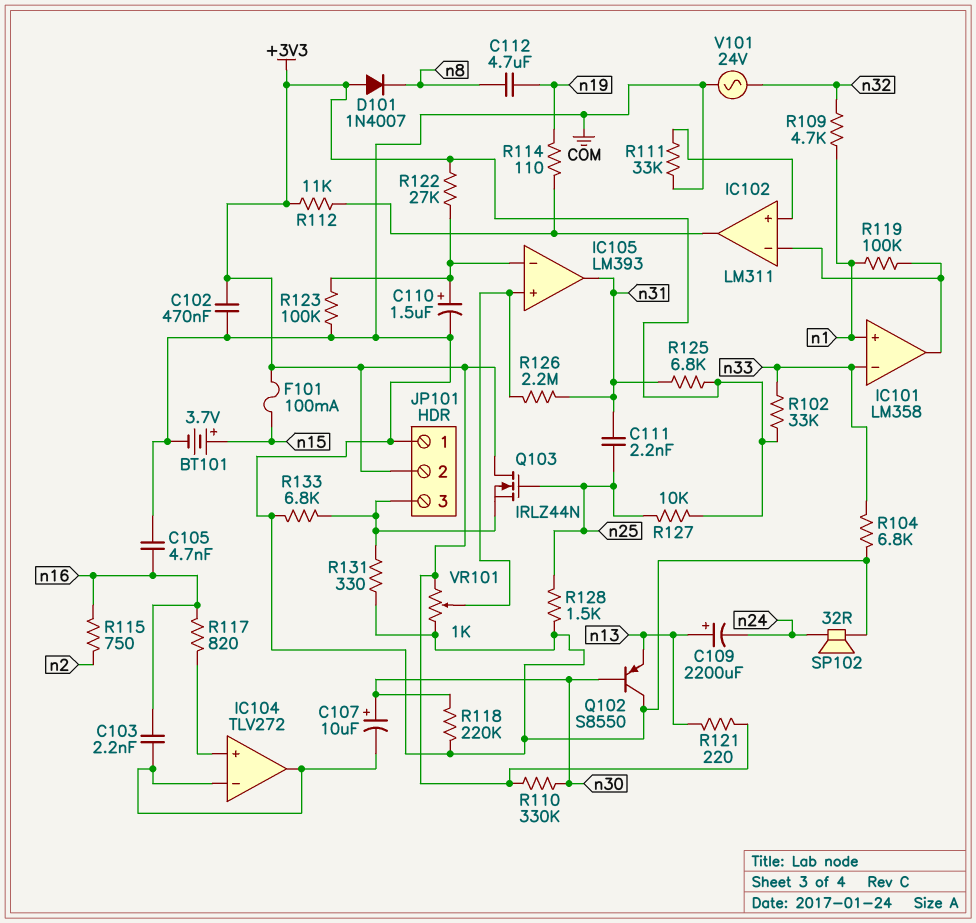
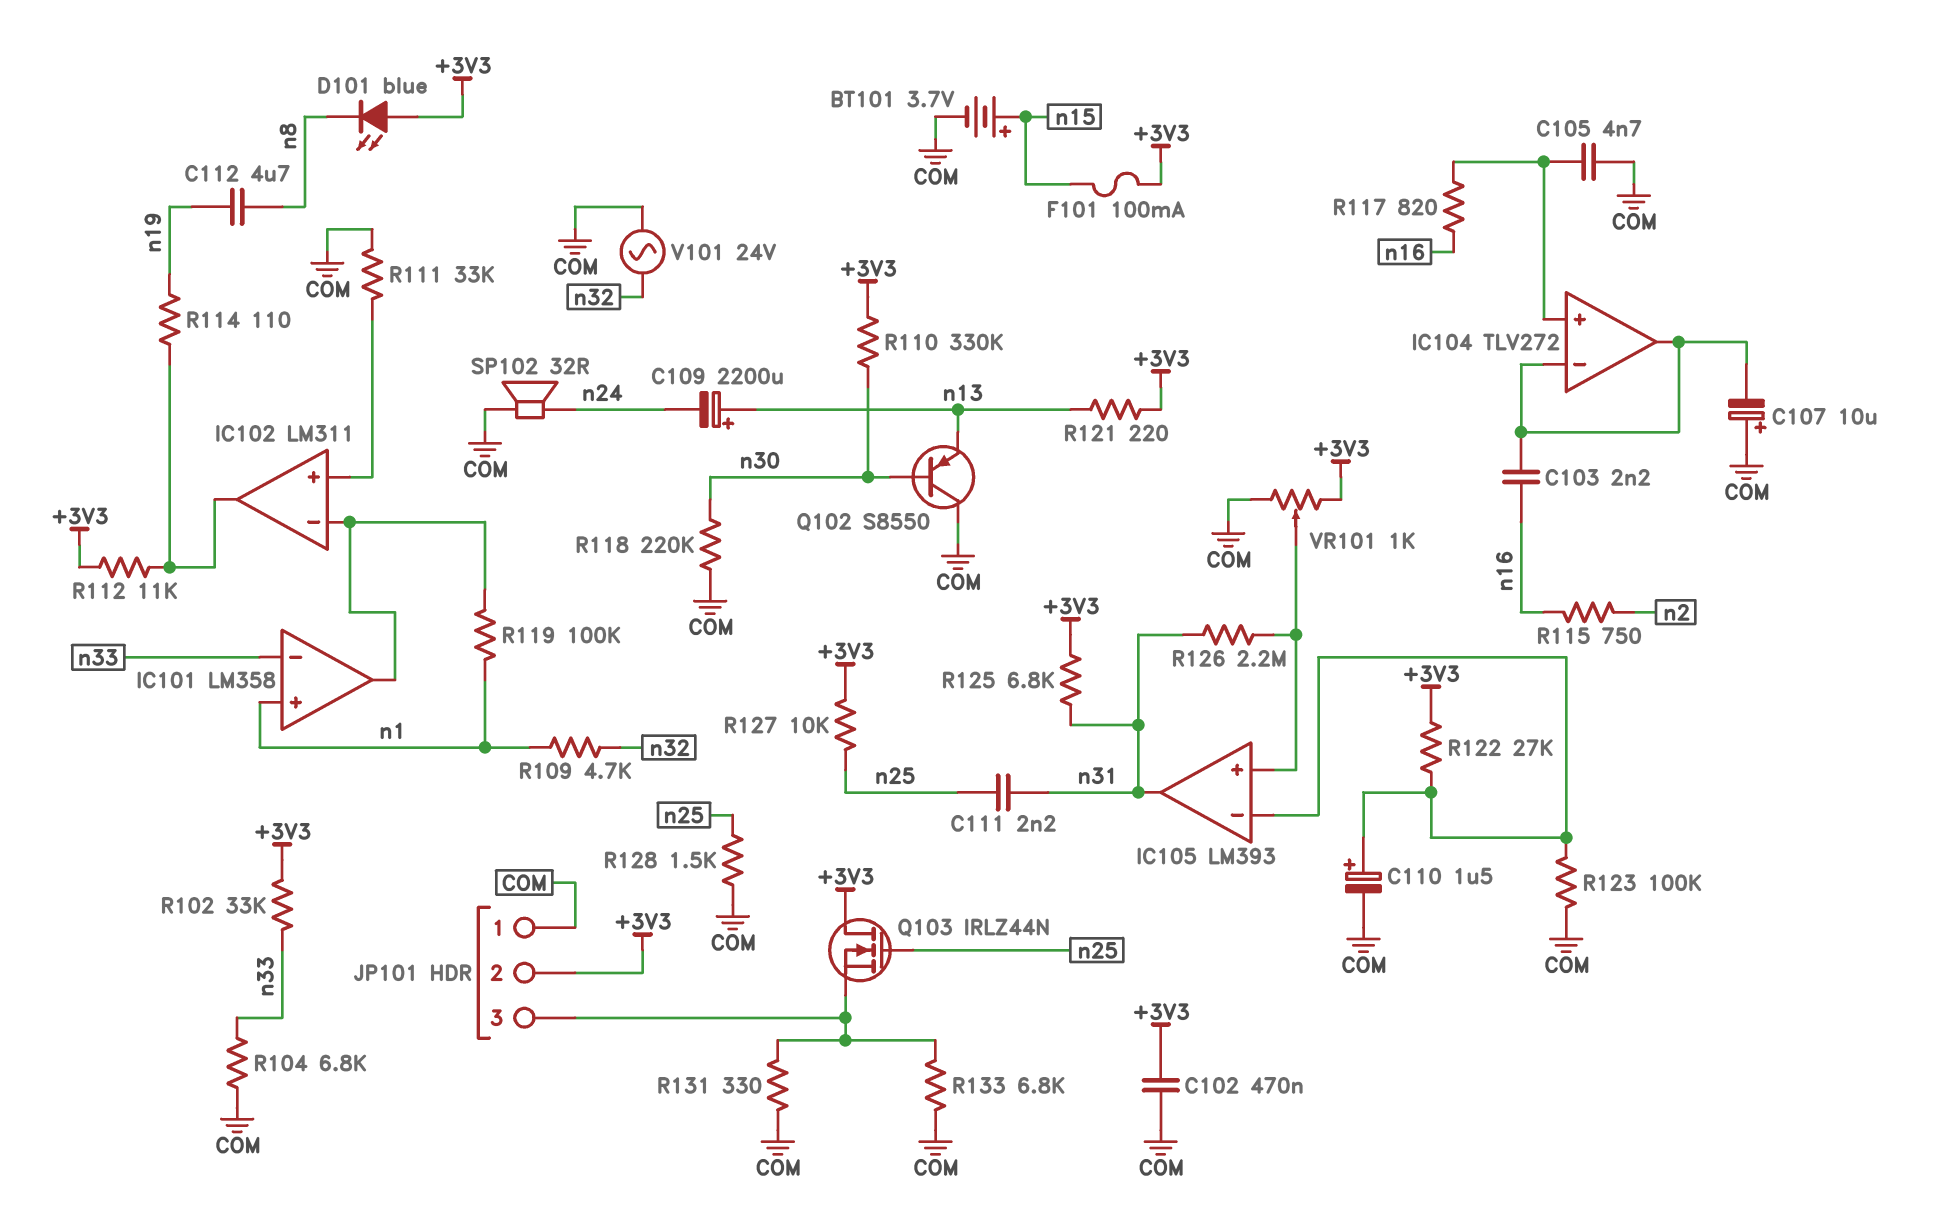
C105: 4.7nF (COM, n16) -> 4.7nF (COM, IC104/in+)
C107: 10uF (plus n30, minus IC104/in-) -> 10uF (plus COM, minus IC104/in-)
D101: diode 1N4007 (A +3V3, K n8) -> LED blue (A +3V3, K n8)

